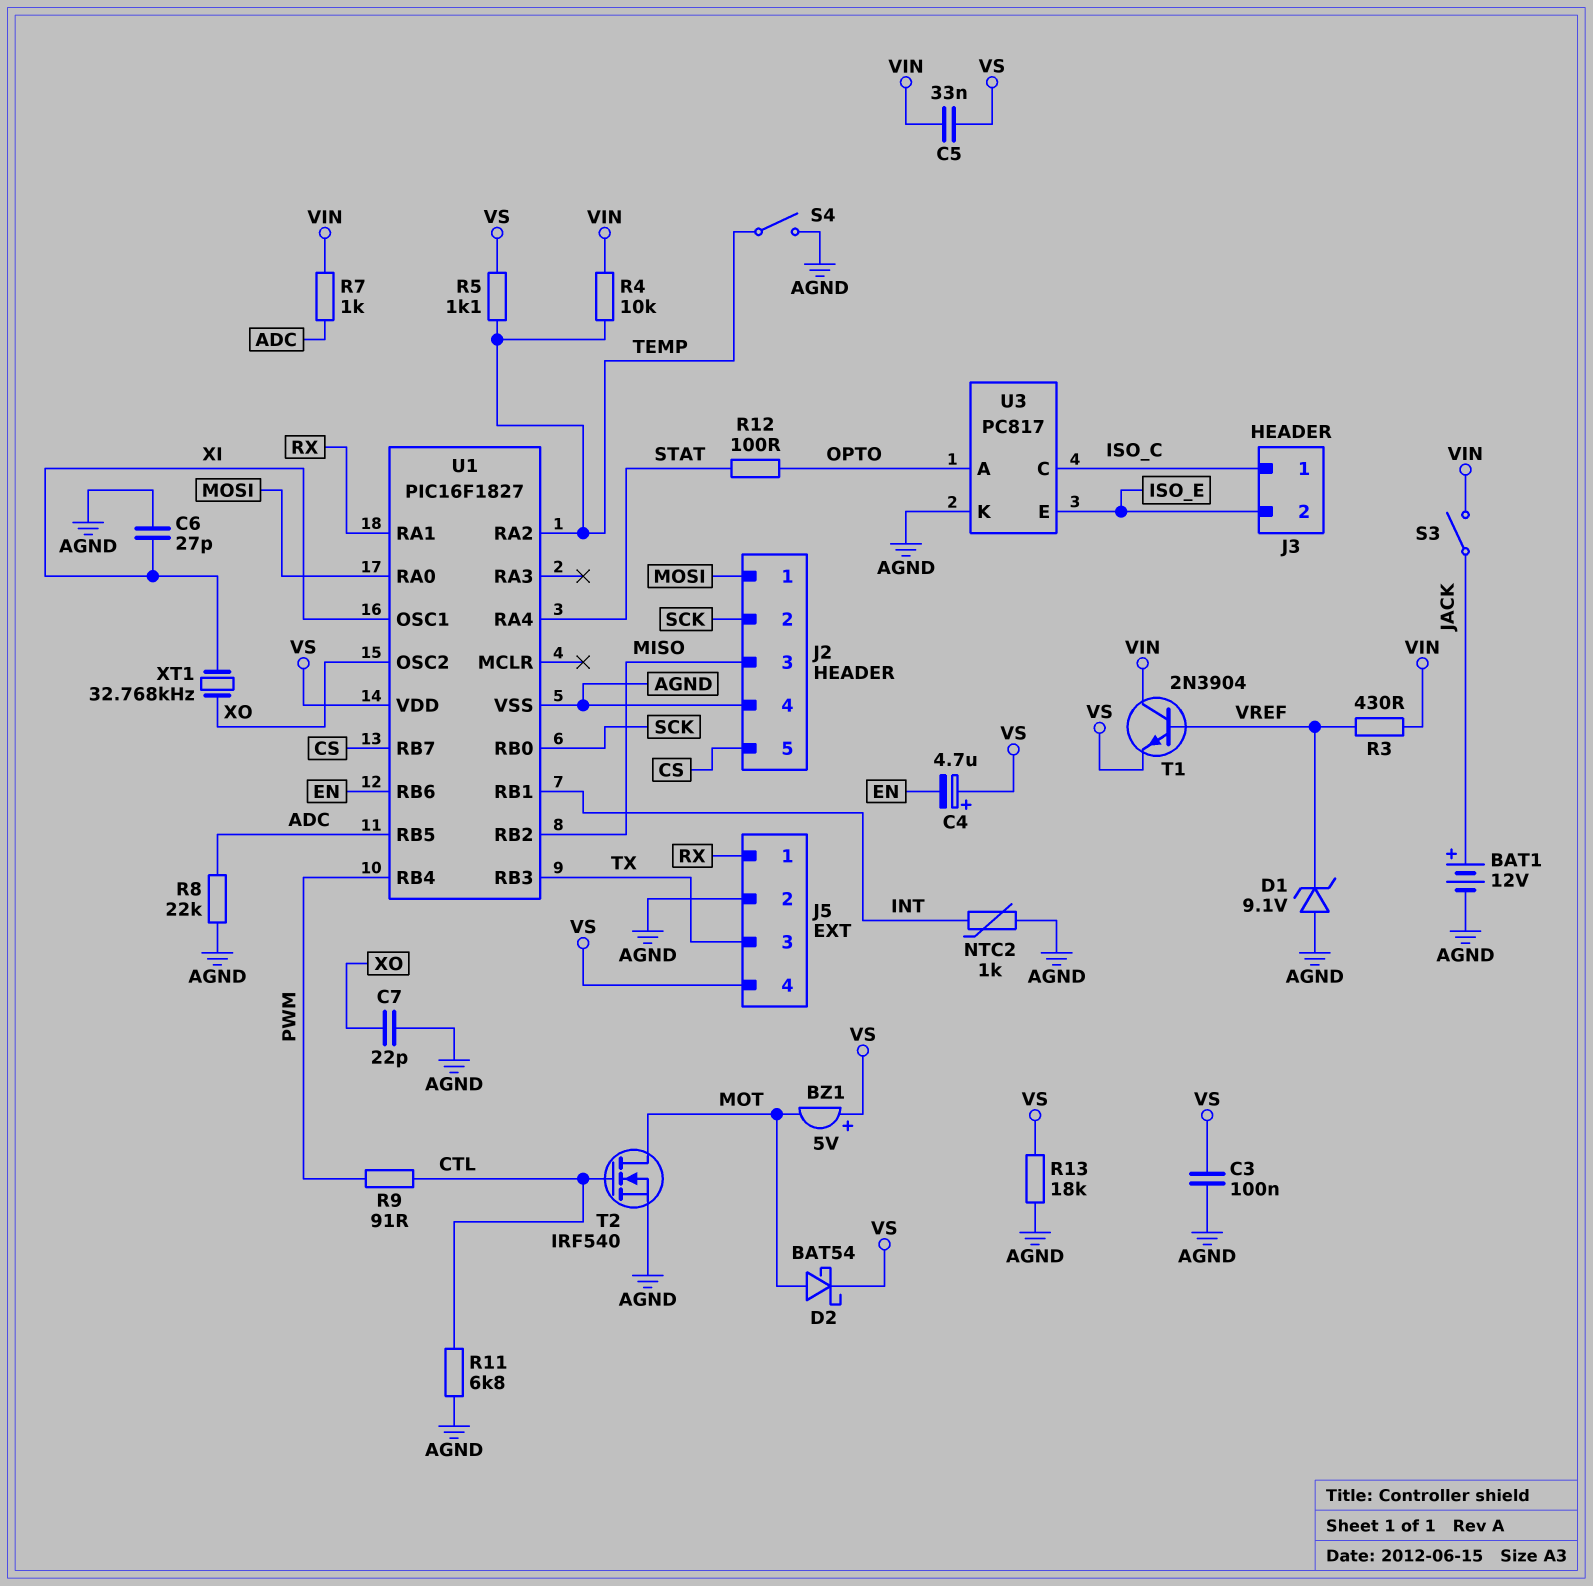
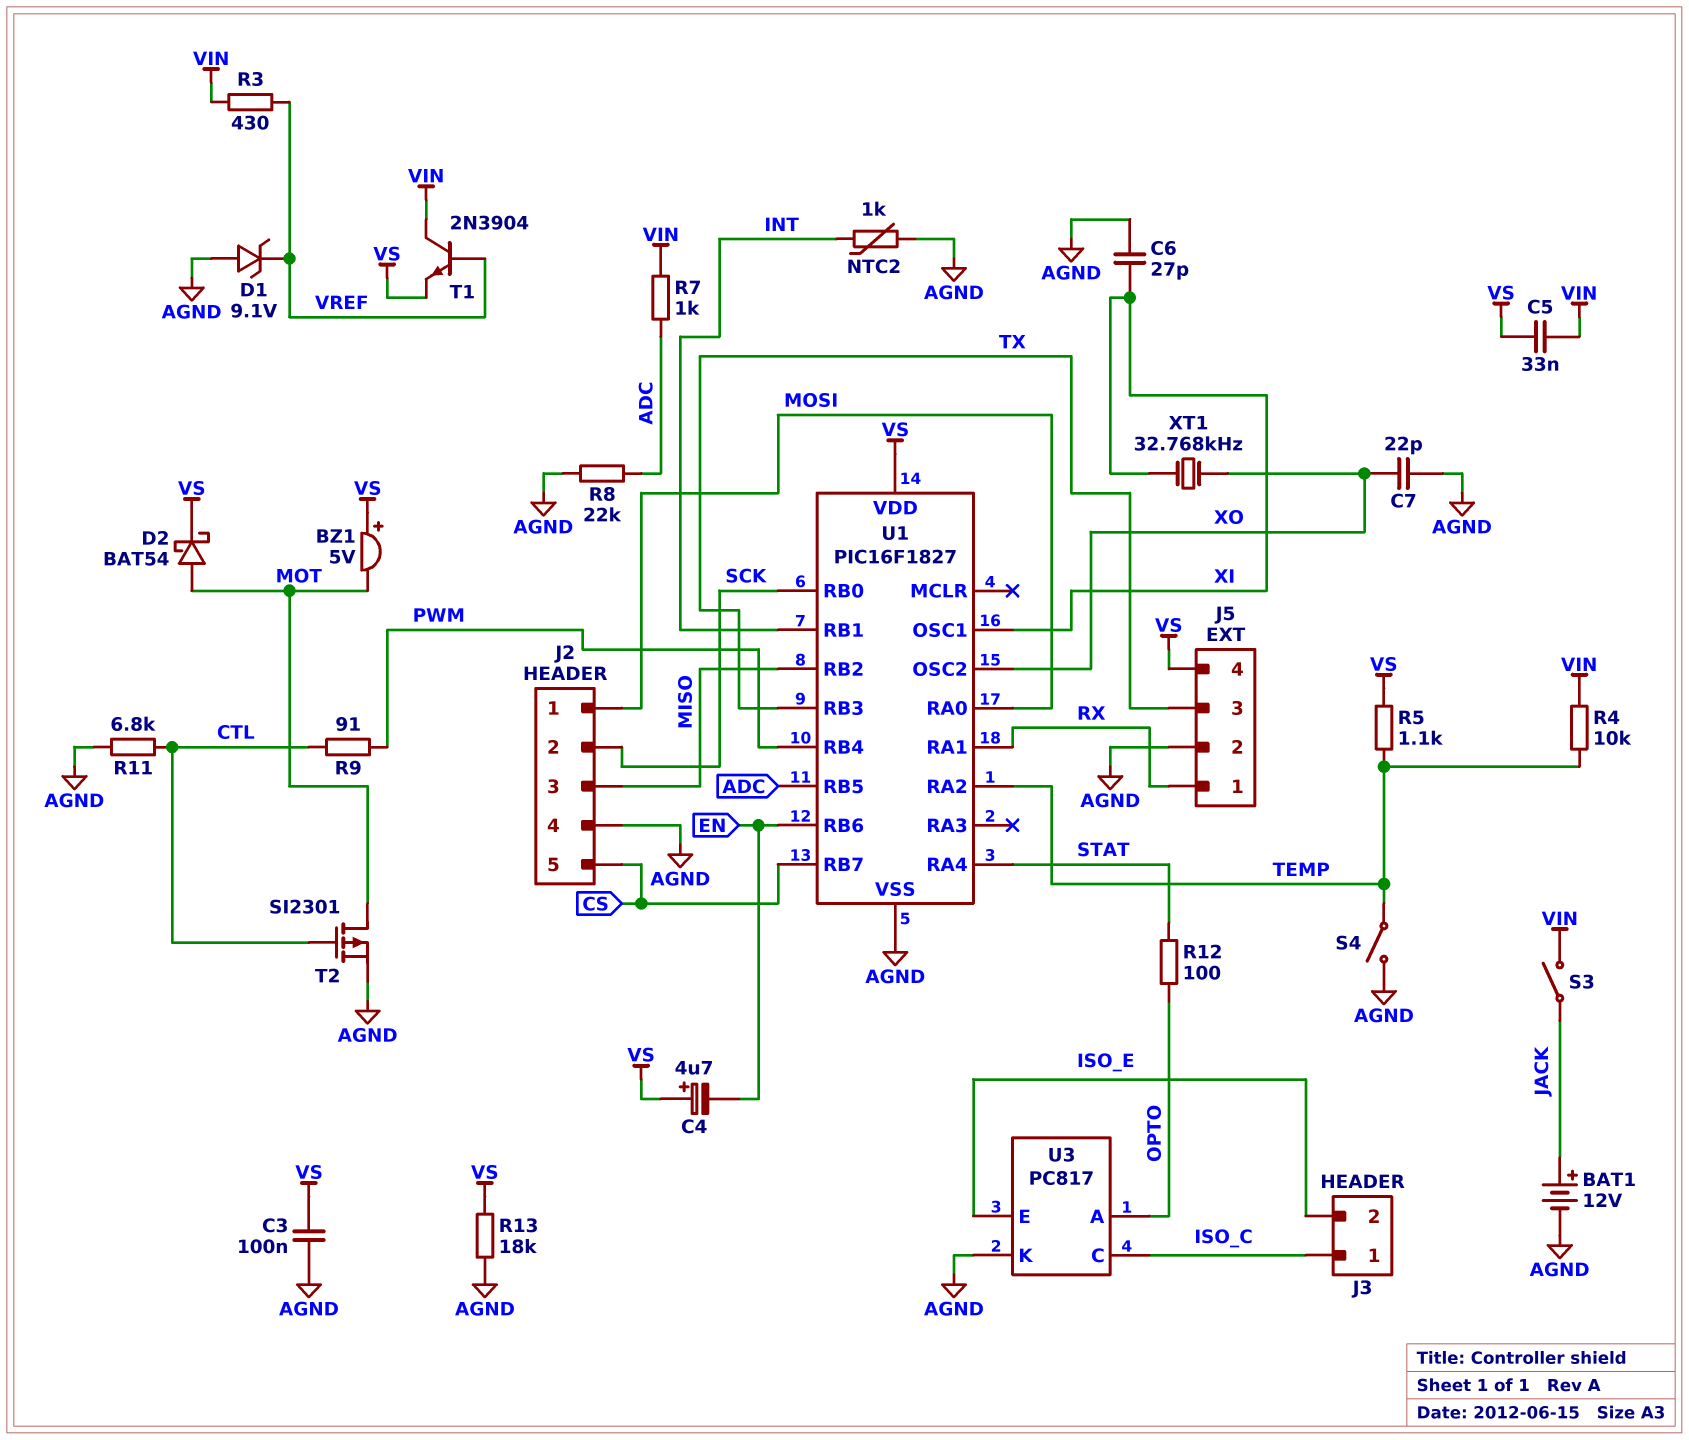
T2: NMOS IRF540 (G CTL, D MOT, S AGND) -> PMOS SI2301 (G CTL, D MOT, S AGND)

